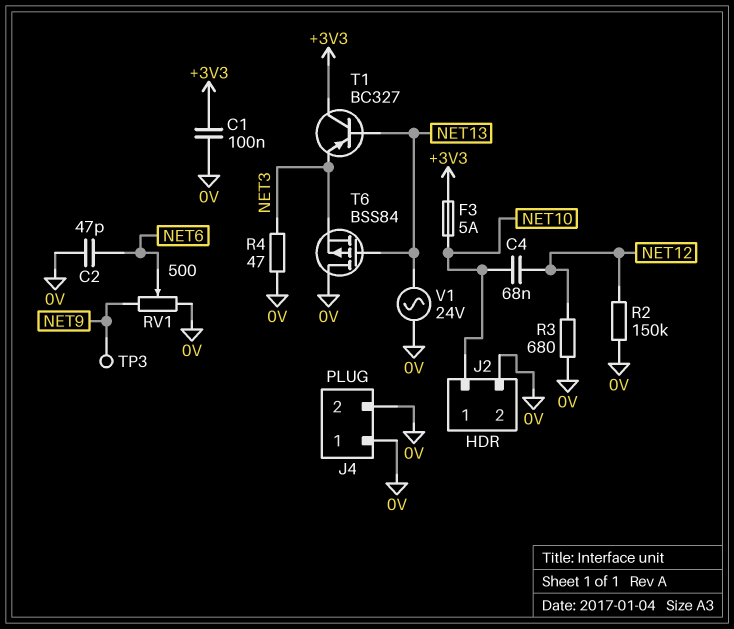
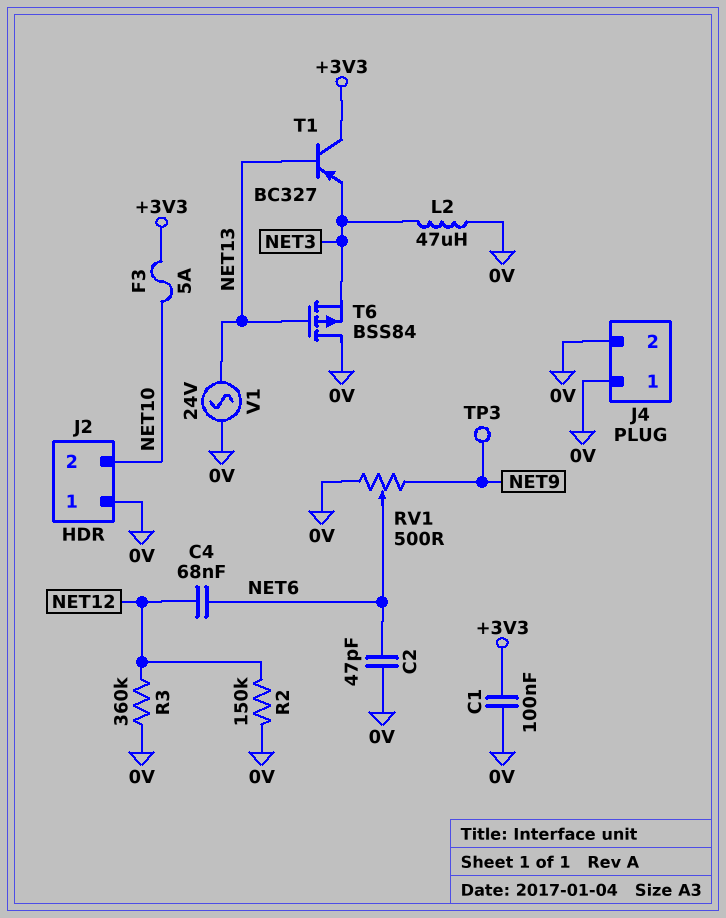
C4: 68nF (NET10, NET12) -> 68nF (NET6, NET12)
J2 pin 1: NET10 -> 0V
J2 pin 2: 0V -> NET10
L2: none -> 47uH (0V, NET3)
R3: 680 (0V, NET12) -> 360k (0V, NET12)
R4: 47 (0V, NET3) -> none

